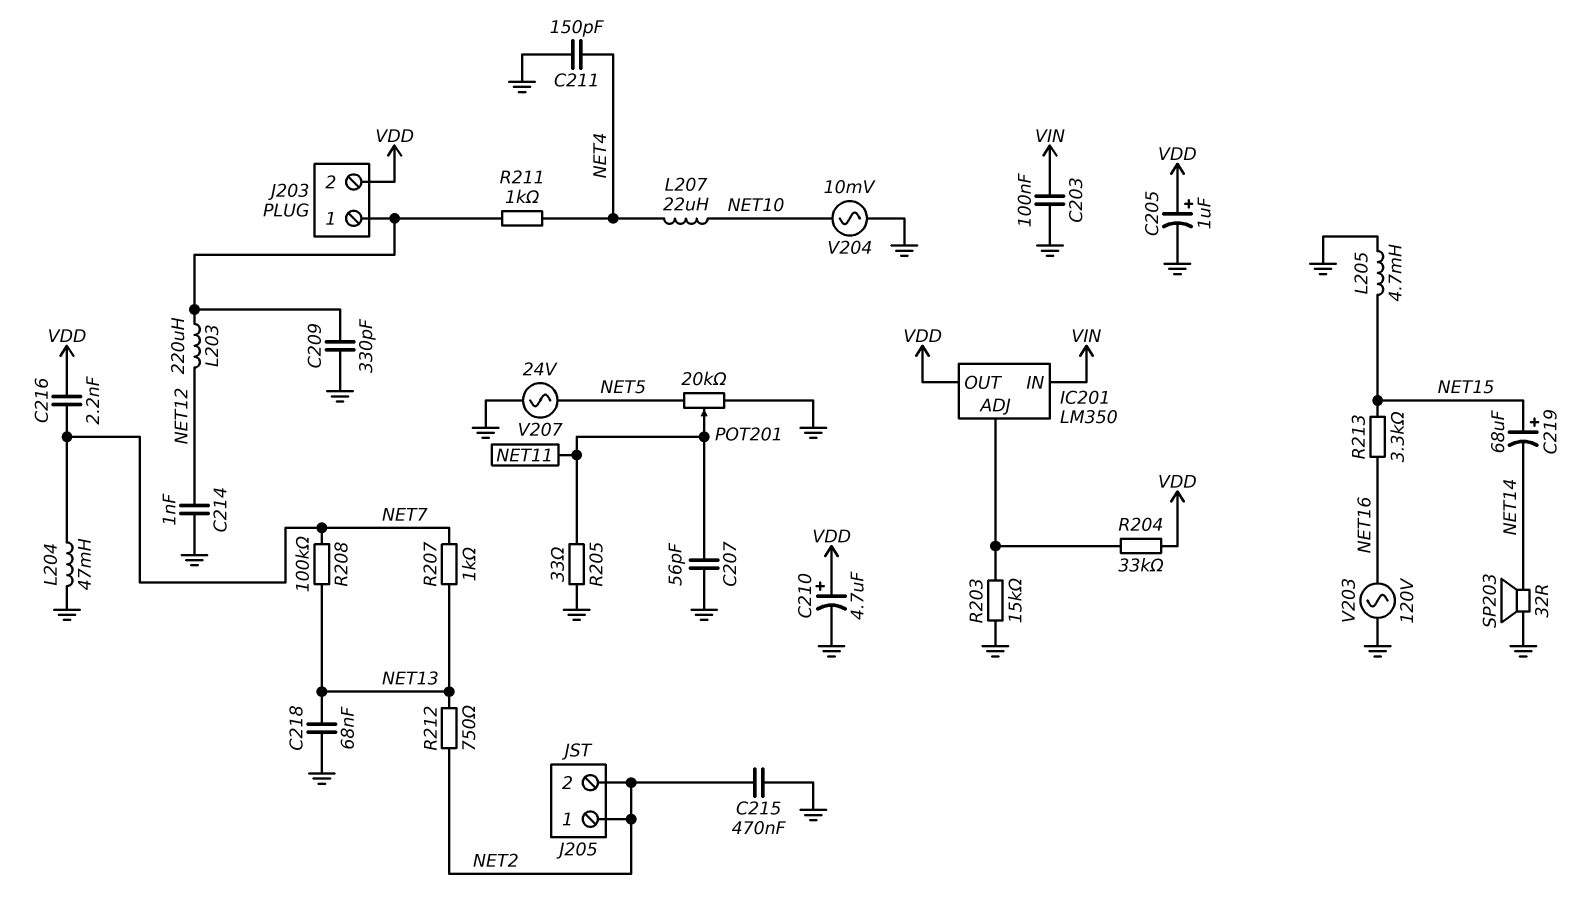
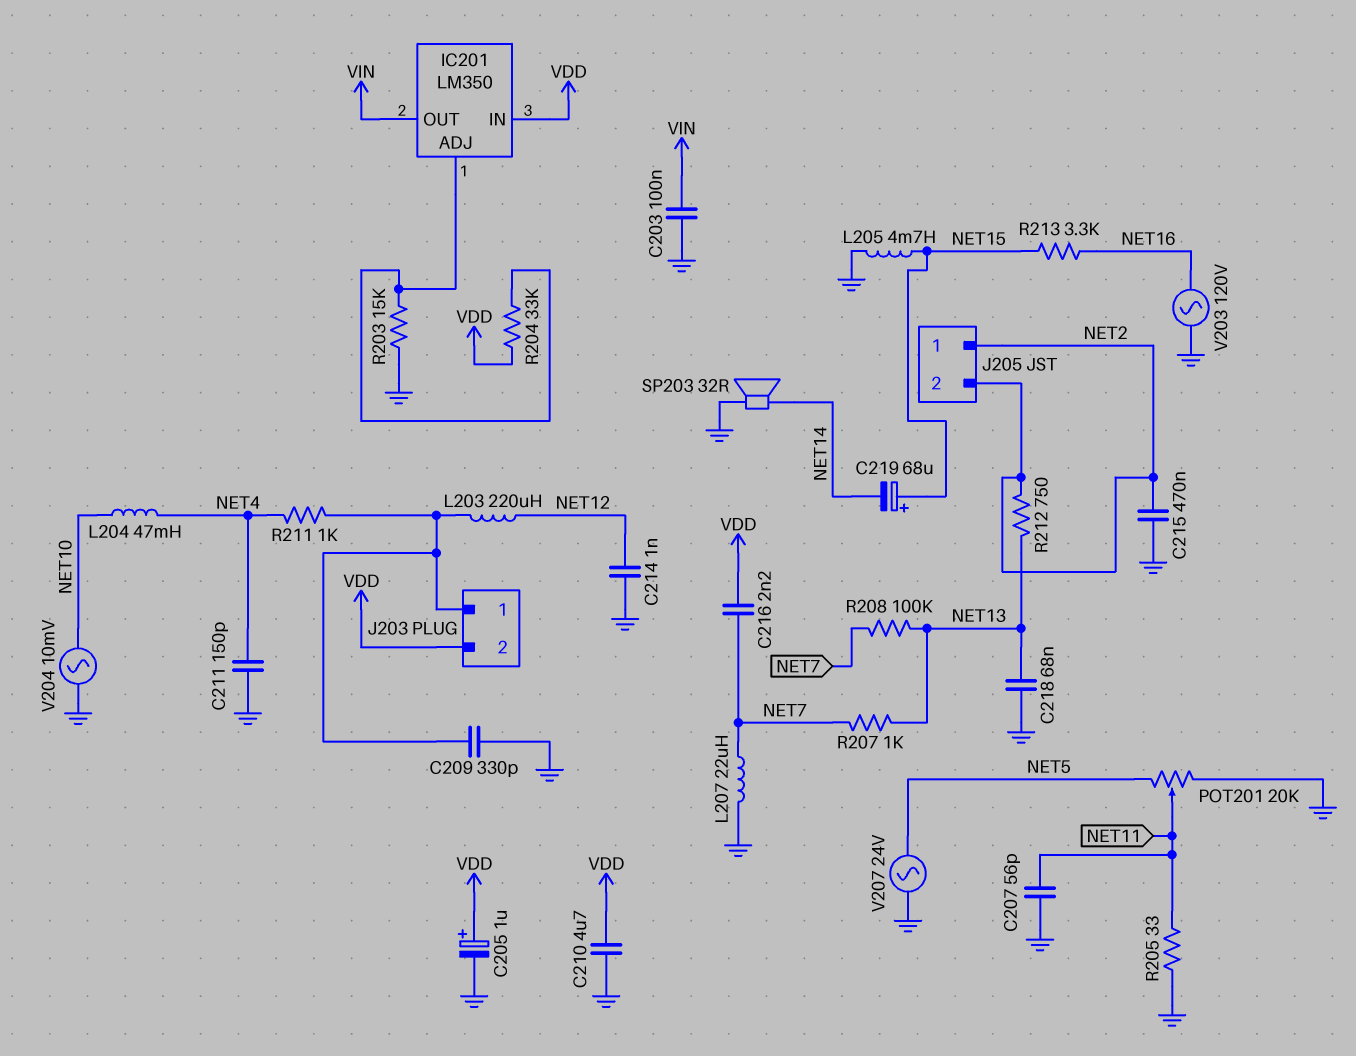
C210: 4.7uF (plus VDD, minus GND) -> 4.7uF (GND, VDD)
IC201 pin IN: VIN -> VDD
IC201 pin OUT: VDD -> VIN
L204: 47mH (GND, NET7) -> 47mH (NET4, NET10)
L207: 22uH (NET4, NET10) -> 22uH (GND, NET7)

